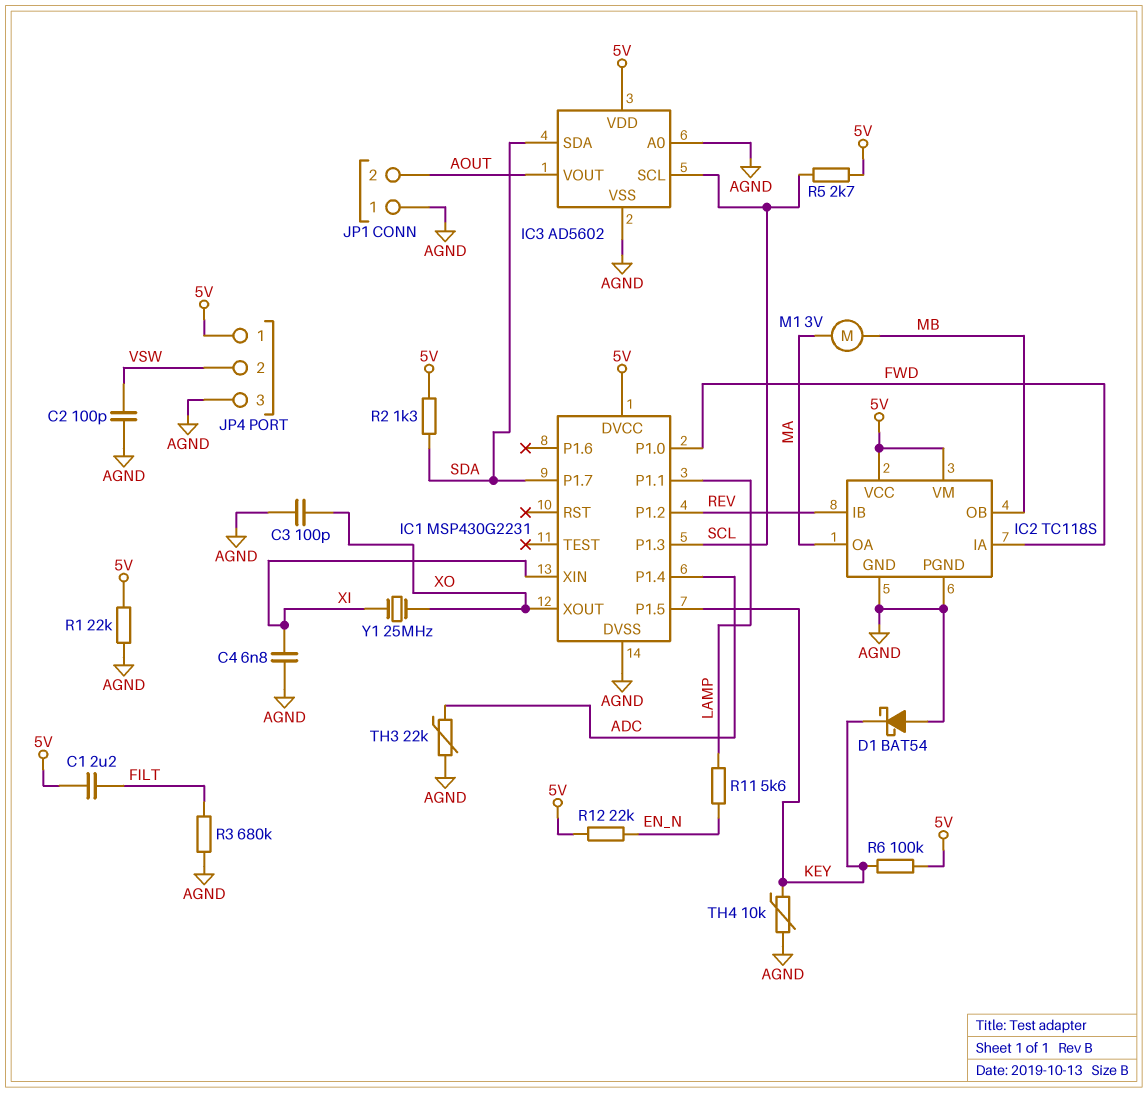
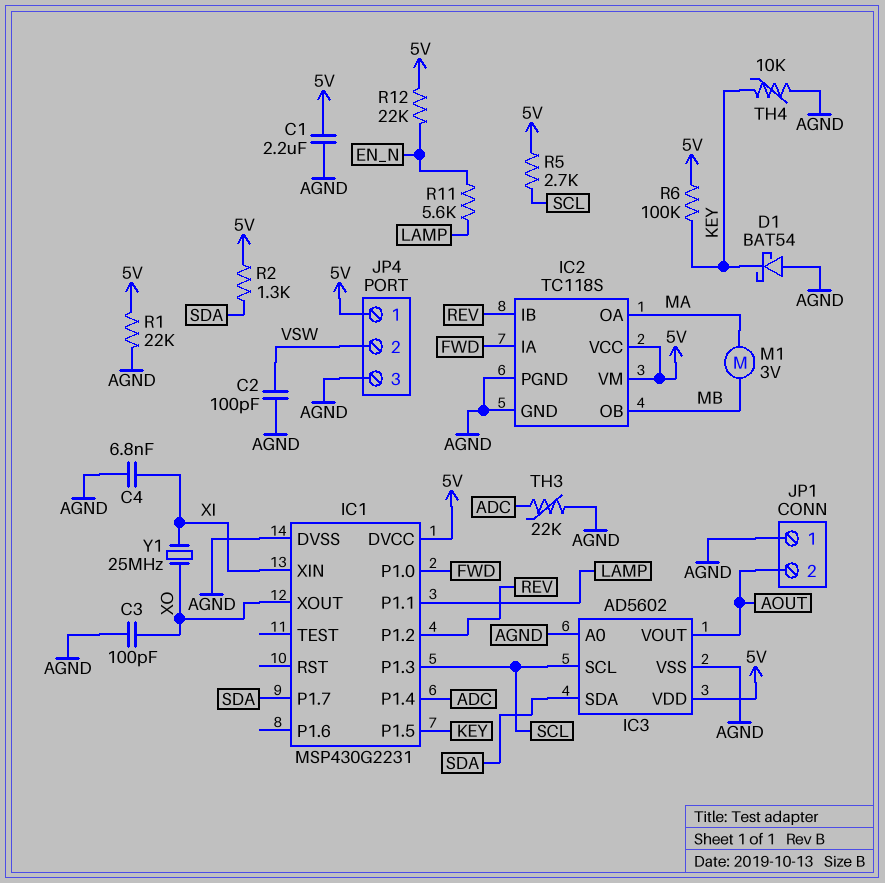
C1: 2.2uF (5V, FILT) -> 2.2uF (5V, AGND)
R3: 680k (AGND, FILT) -> none

